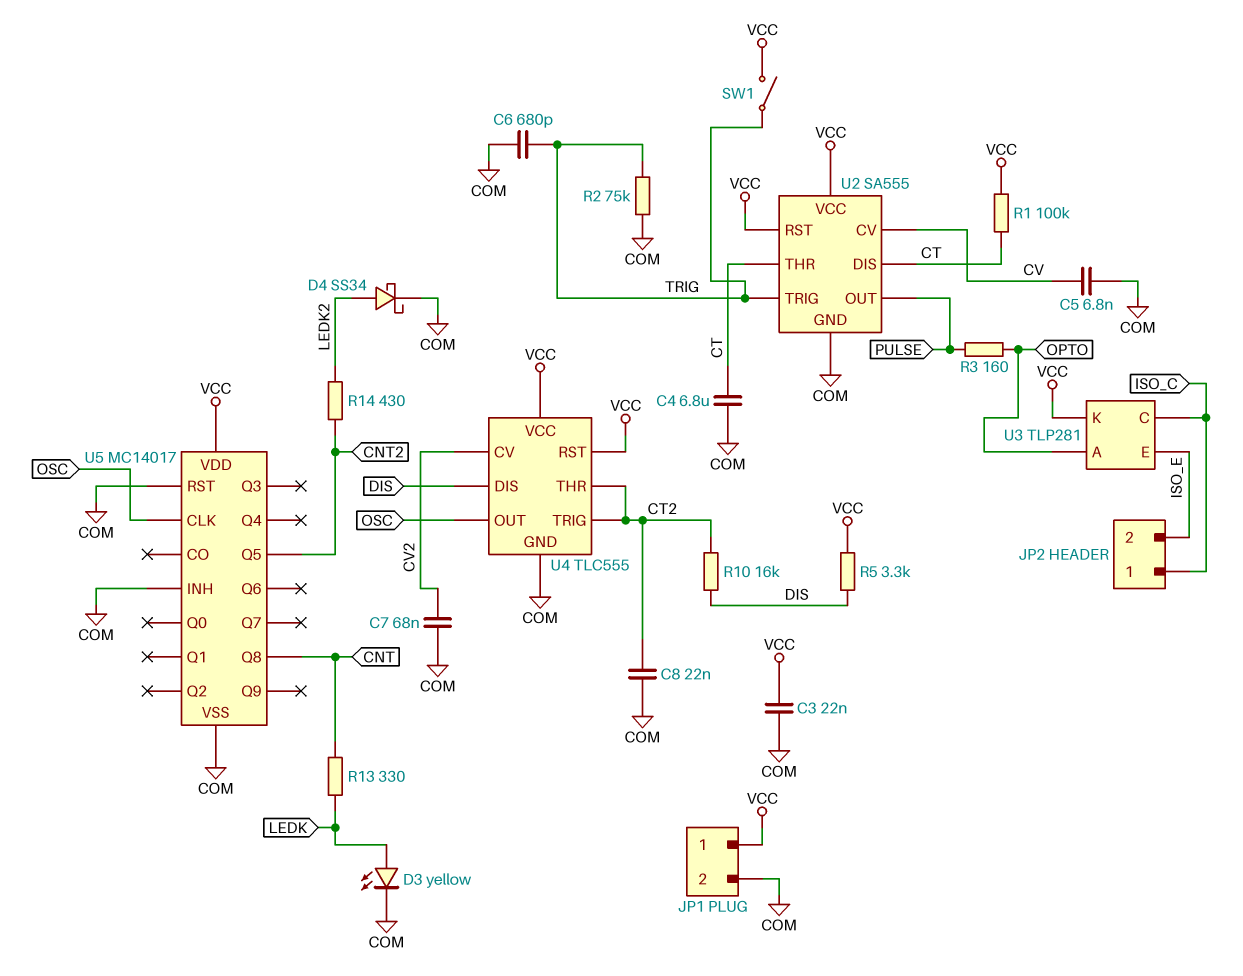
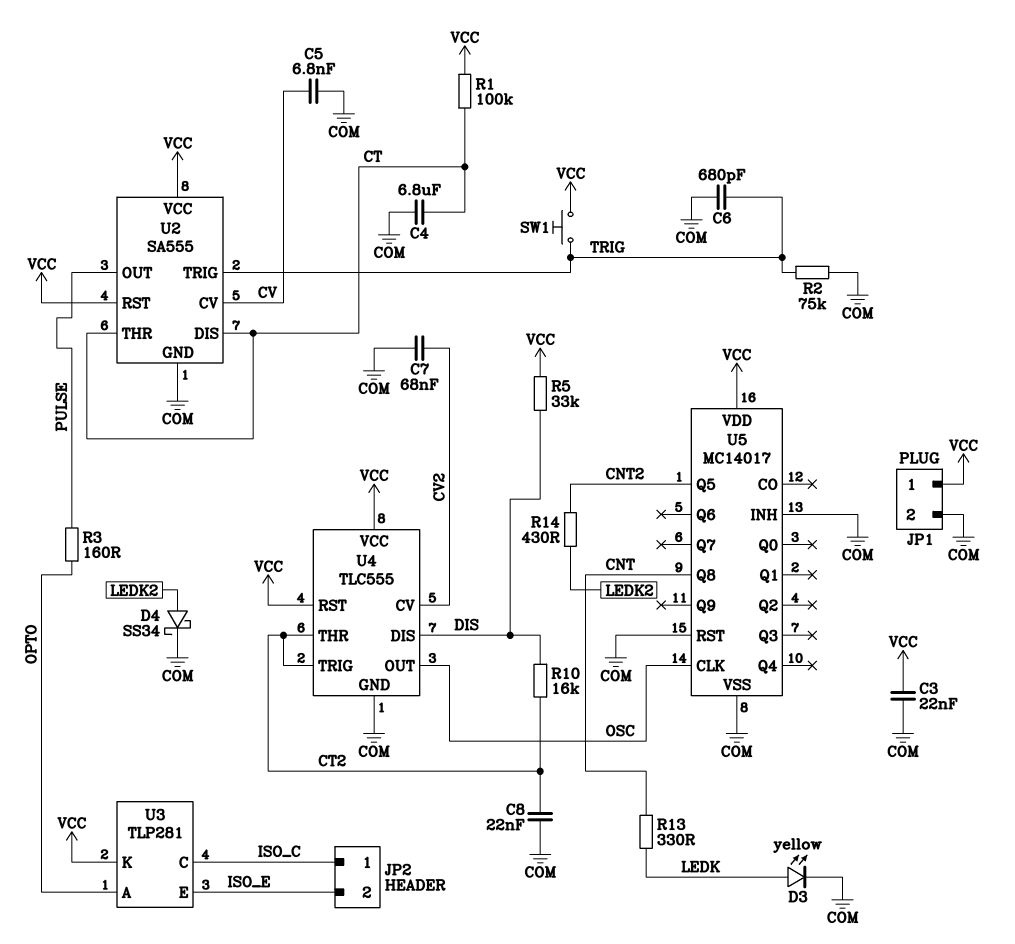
R5: 3.3k (DIS, VCC) -> 33k (DIS, VCC)
SW1: switch (TRIG, VCC) -> button (TRIG, VCC)

